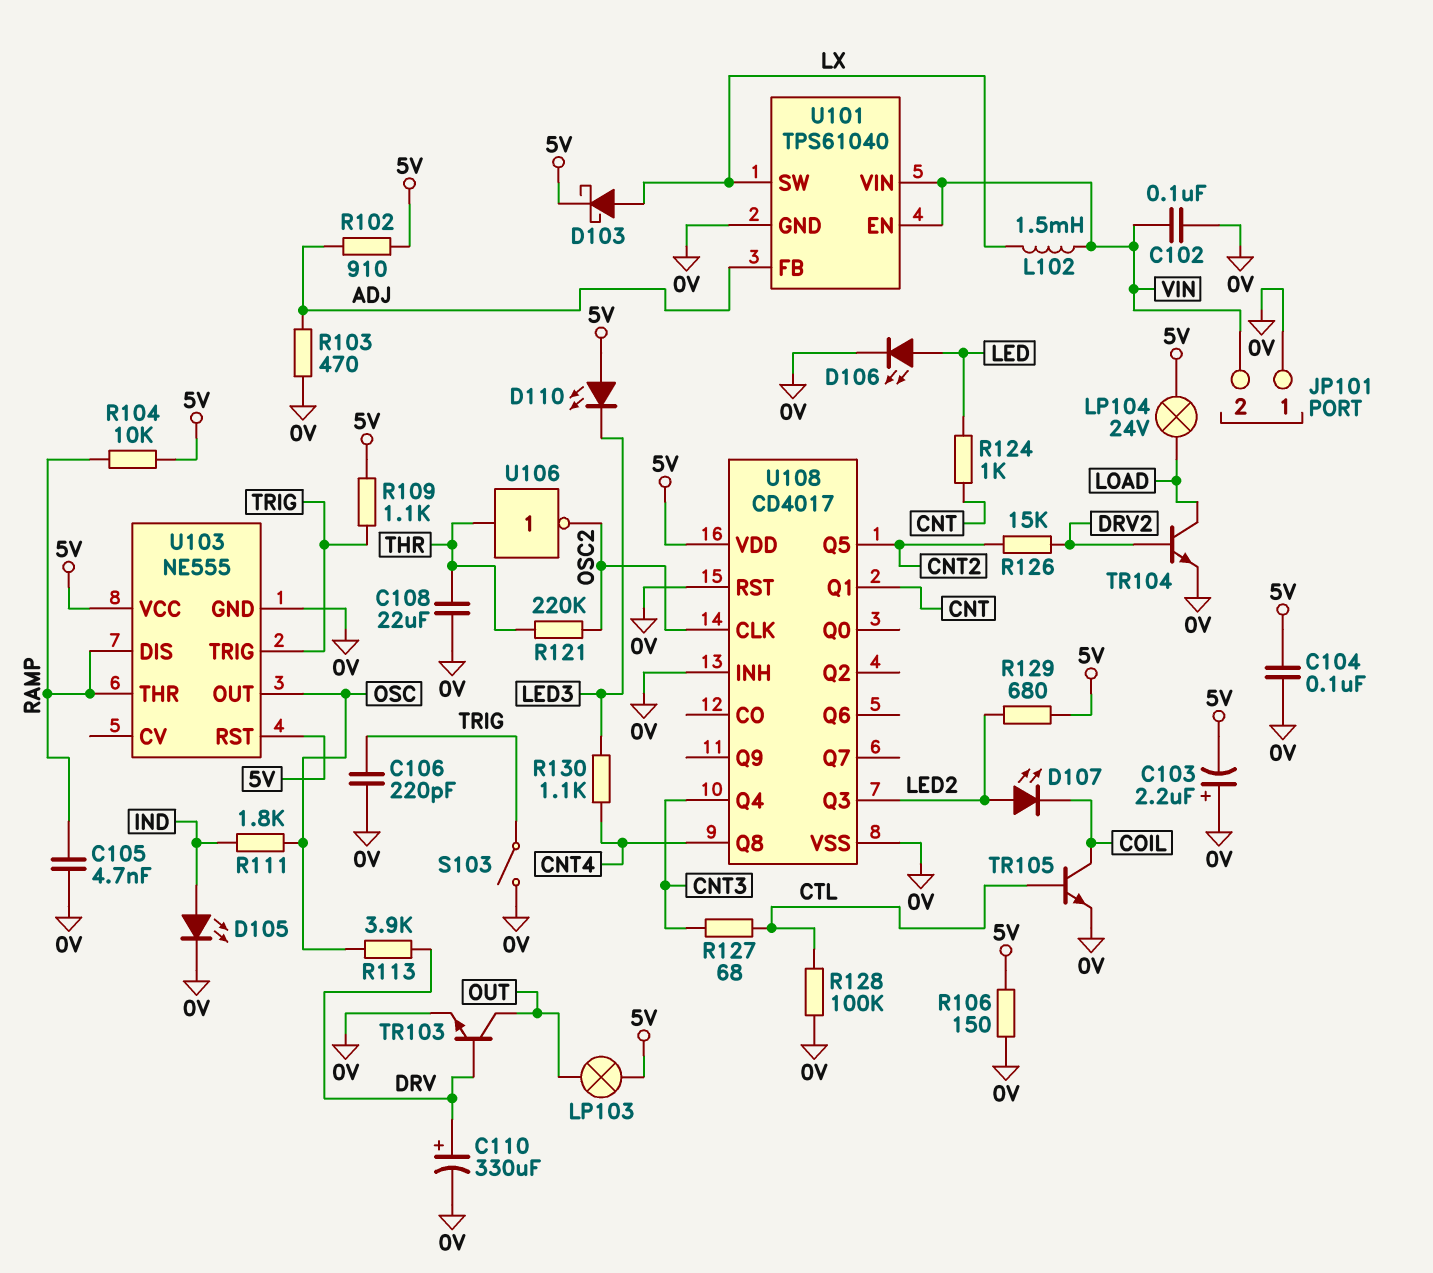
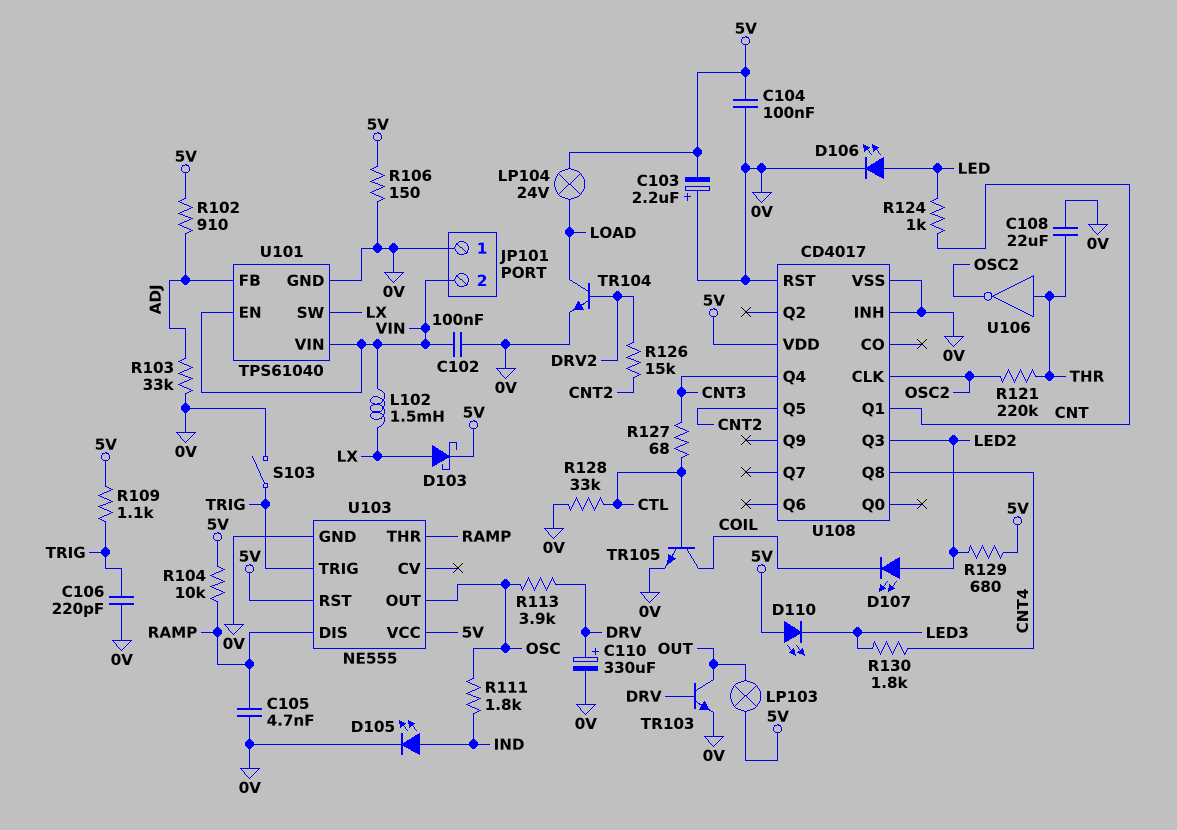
R103: 470 (0V, ADJ) -> 33k (0V, ADJ)
R128: 100k (0V, CTL) -> 33k (0V, CTL)
R130: 1.1k (CNT4, LED3) -> 1.8k (CNT4, LED3)

